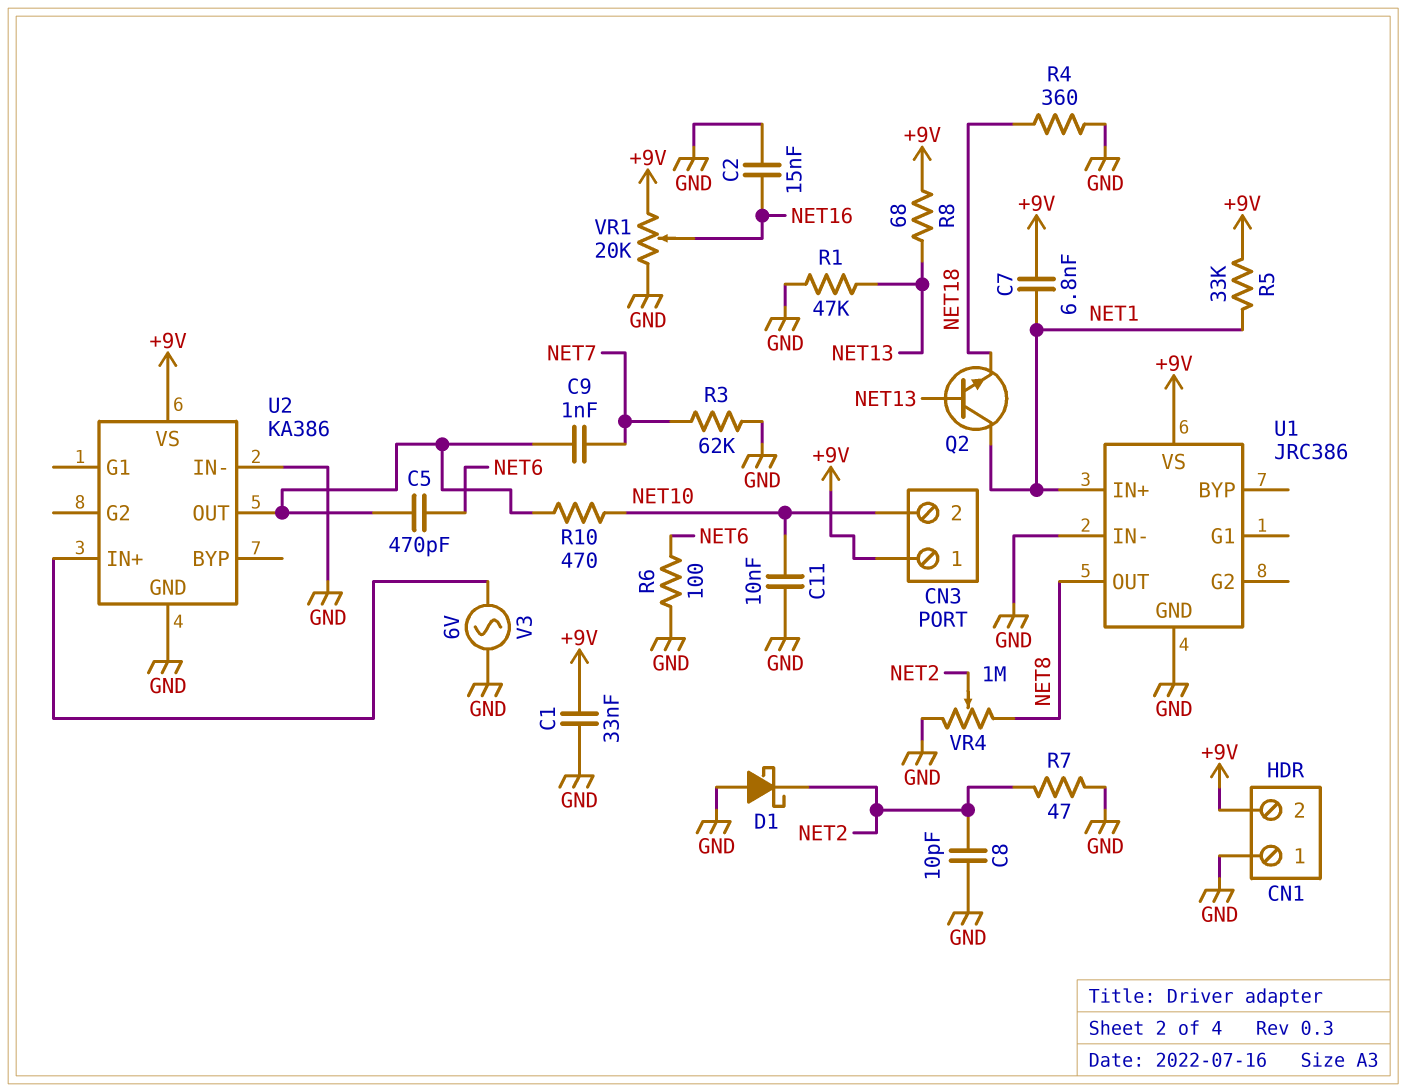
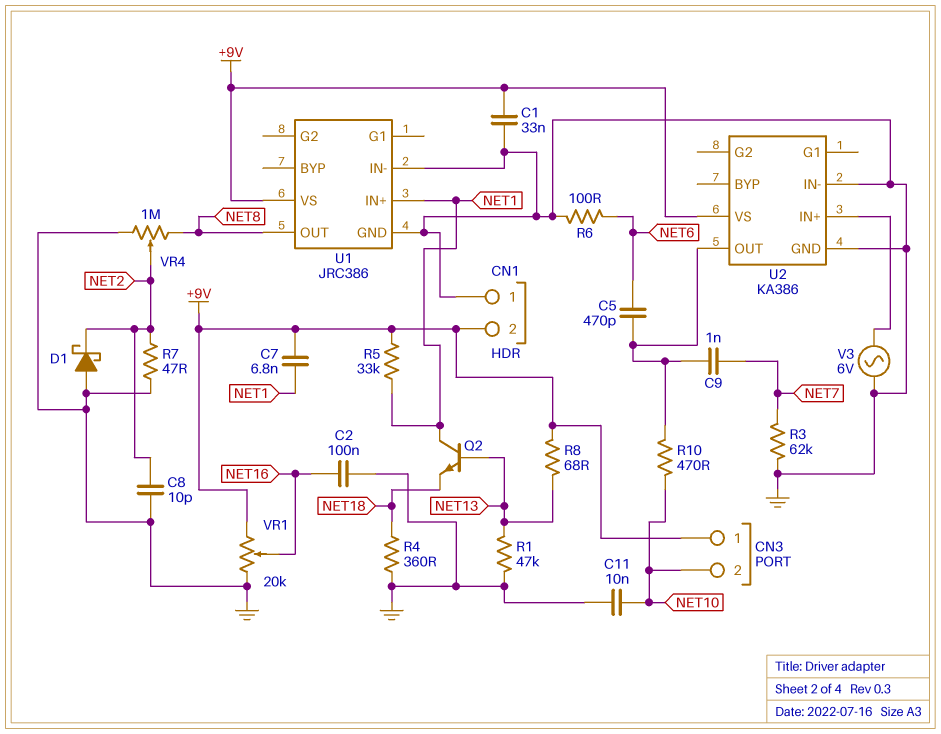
C2: 15nF (GND, NET16) -> 100nF (GND, NET16)

